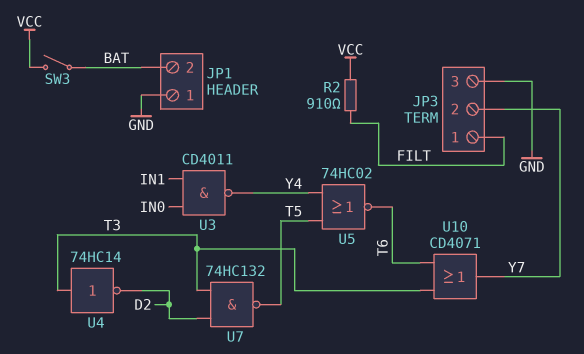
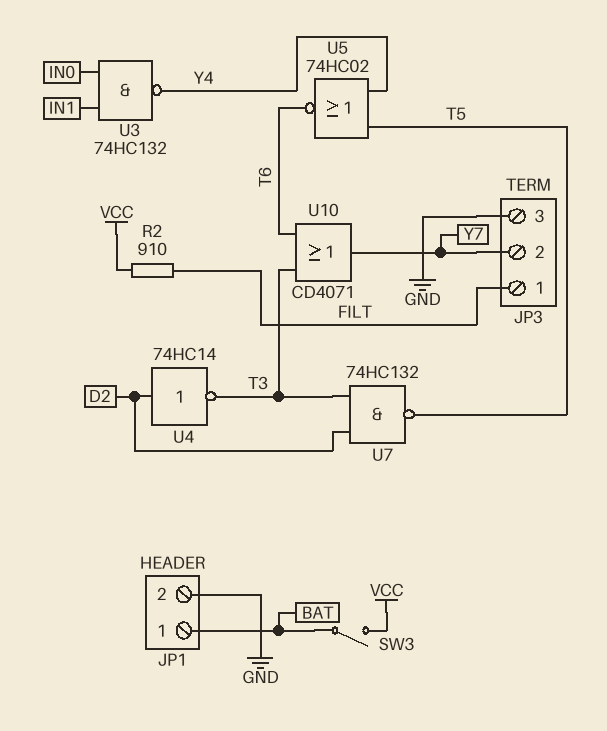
JP1 pin 1: GND -> BAT
JP1 pin 2: BAT -> GND
U3: NAND CD4011 (in IN0, in IN1, out Y4) -> NAND 74HC132 (in IN0, in IN1, out Y4)
U4: NOT 74HC14 (in T3, out D2) -> NOT 74HC14 (in D2, out T3)

